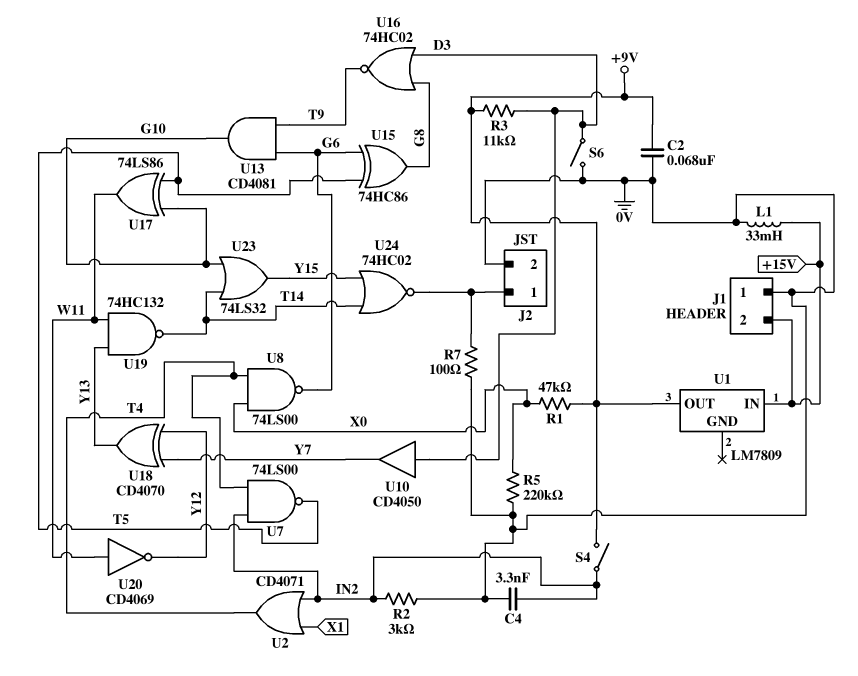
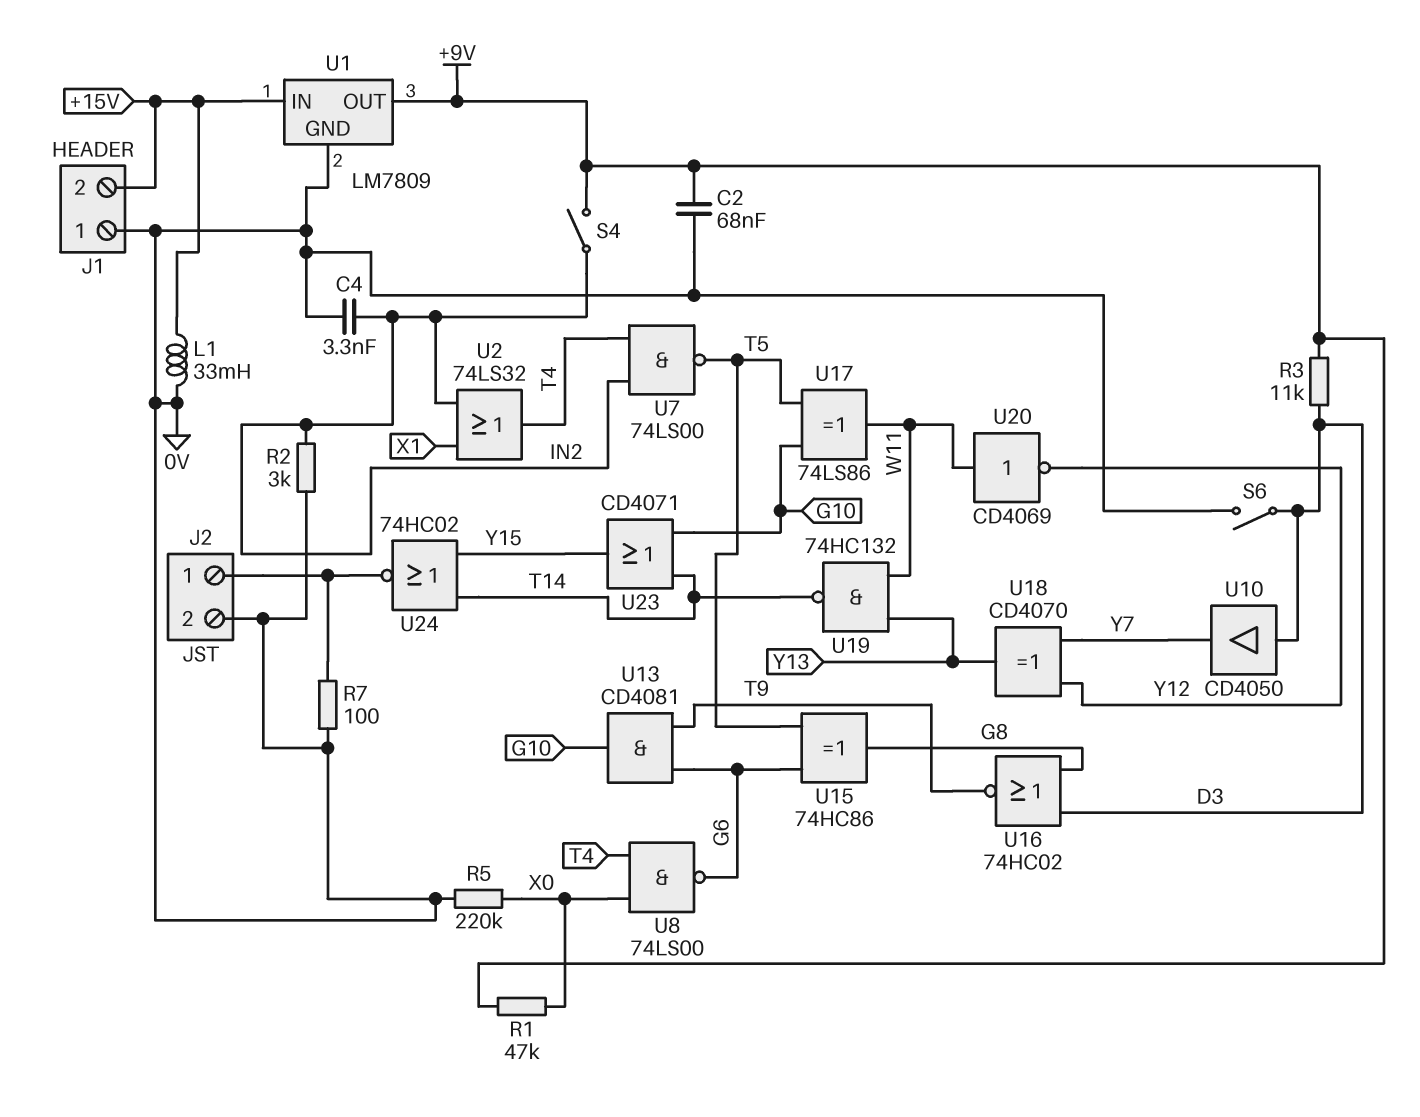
U1 pin GND: none -> 0V
U2: OR CD4071 (in IN2, in X1, out T4) -> OR 74LS32 (in IN2, in X1, out T4)
U23: OR 74LS32 (in G10, in T14, out Y15) -> OR CD4071 (in G10, in T14, out Y15)

